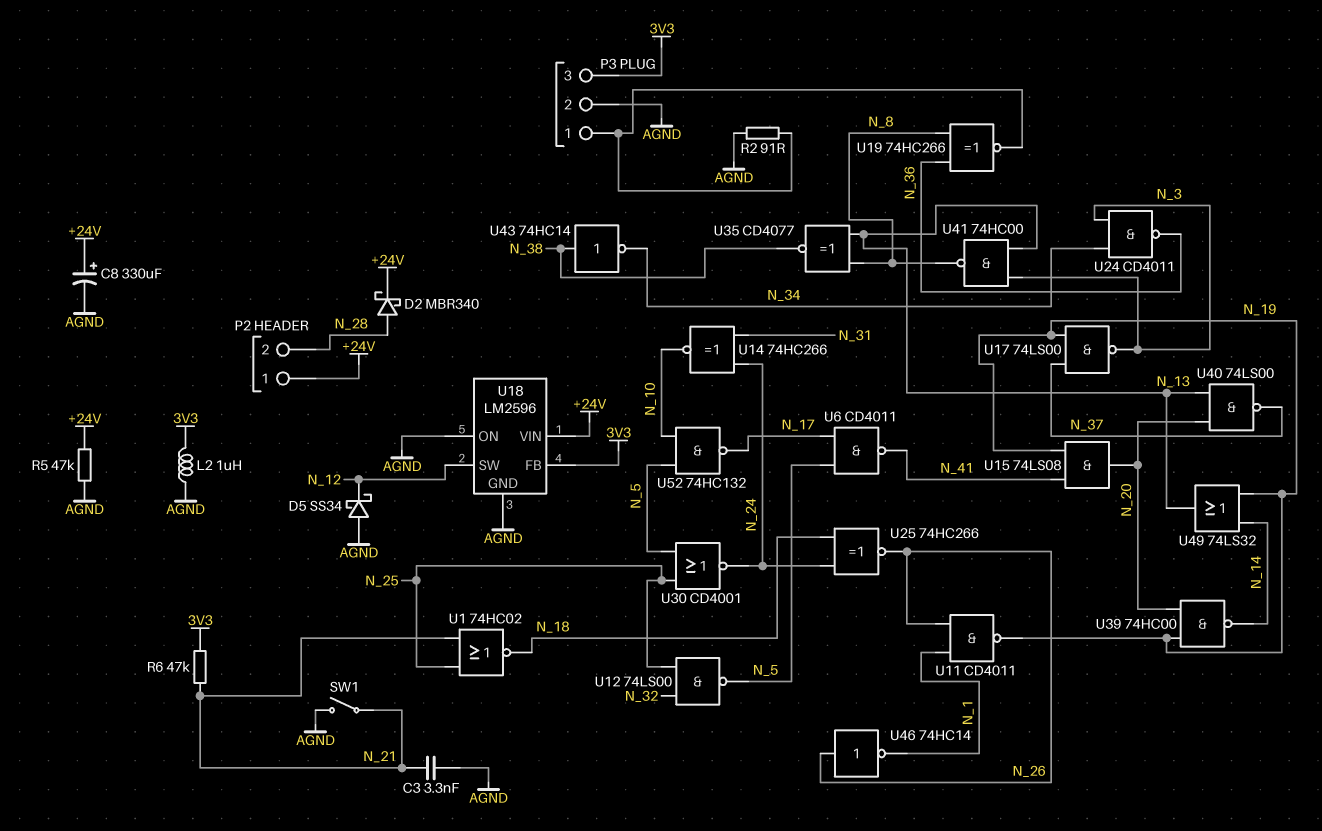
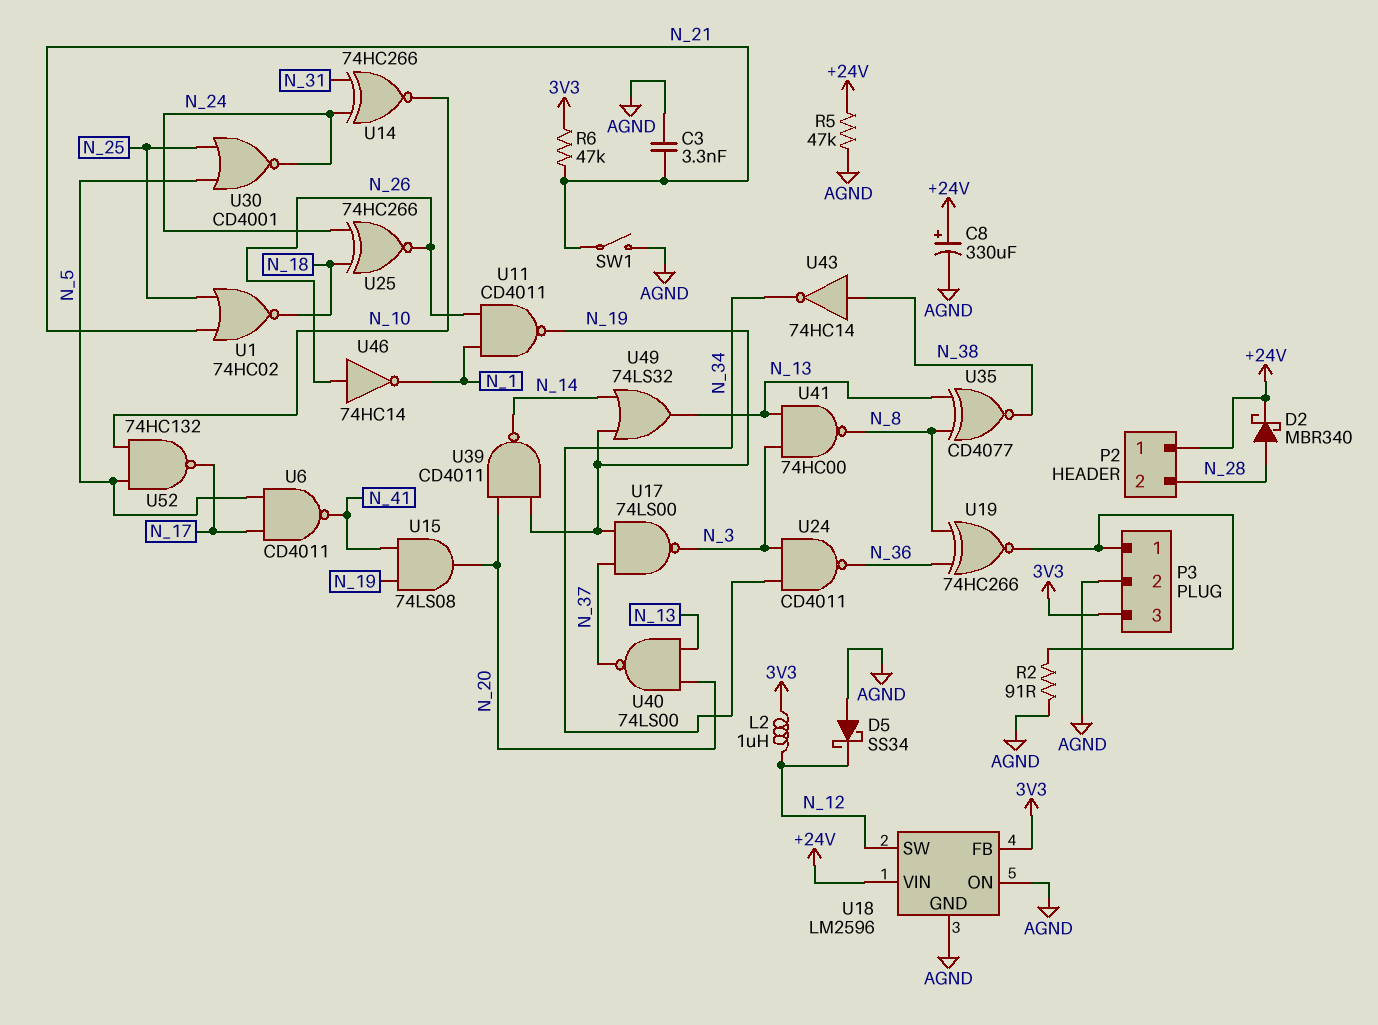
L2: 1uH (3V3, AGND) -> 1uH (3V3, N_12)
U12: NAND 74LS00 (in N_25, in N_32, out N_5) -> none
U39: NAND 74HC00 (in N_19, in N_20, out N_14) -> NAND CD4011 (in N_19, in N_20, out N_14)

